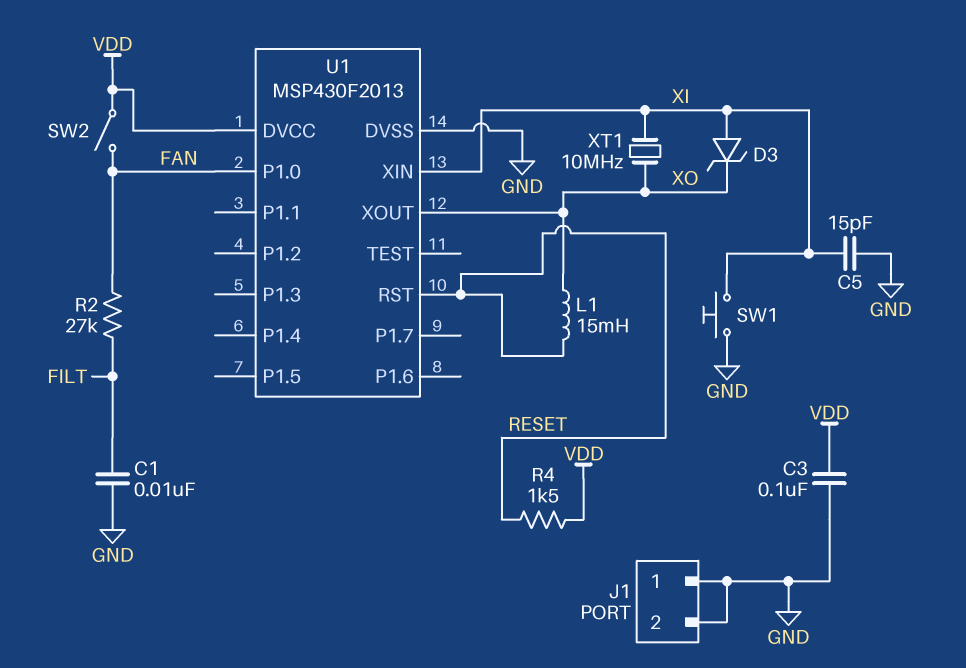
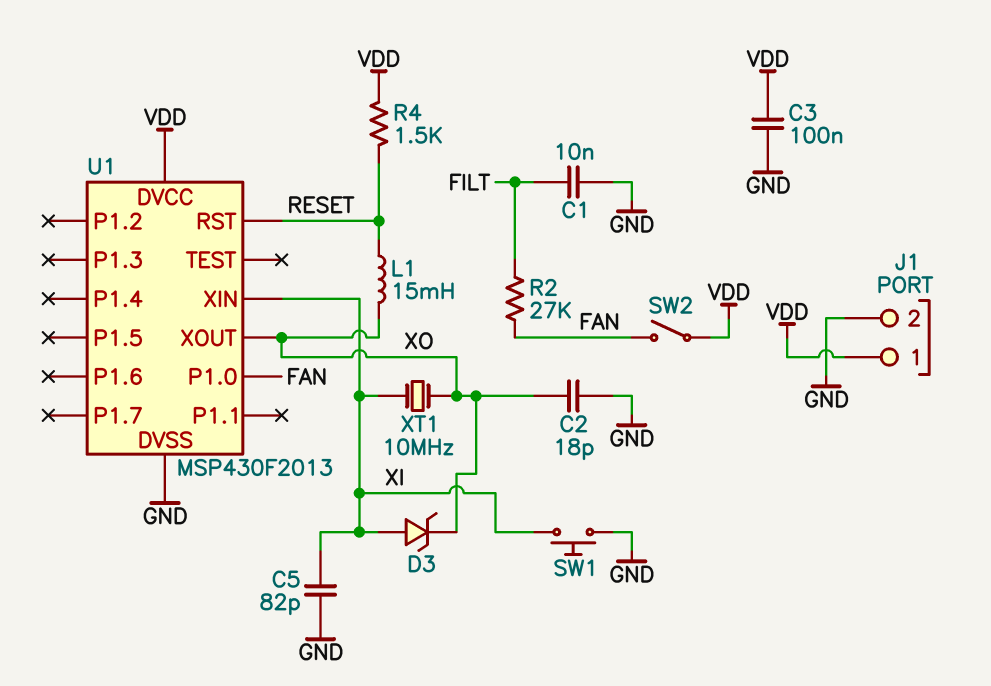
C2: none -> 18pF (GND, XO)
C5: 15pF (GND, XI) -> 82pF (GND, XI)
J1 pin 1: GND -> VDD

